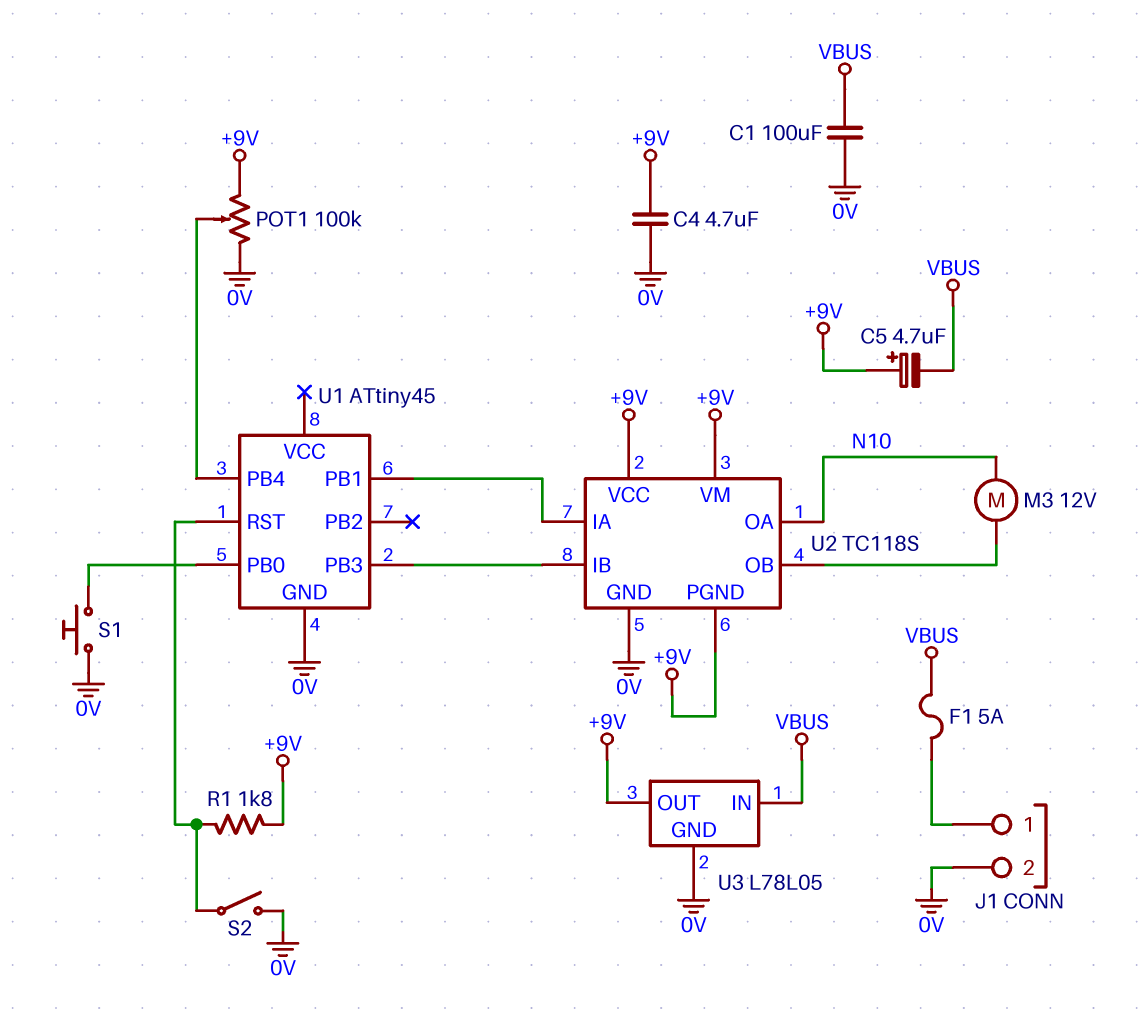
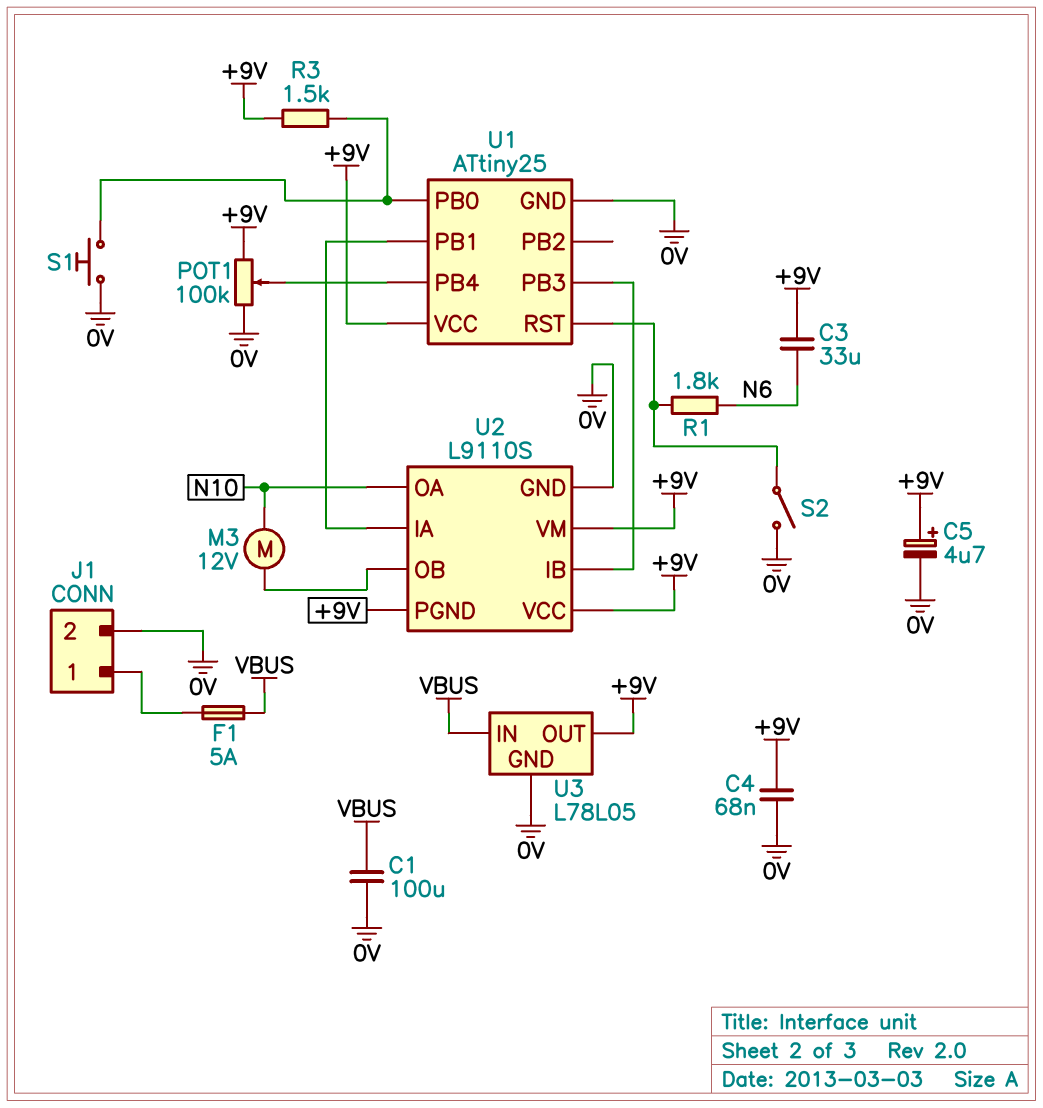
C3: none -> 33uF (+9V, N6)
C4: 4.7uF (+9V, 0V) -> 68nF (+9V, 0V)
C5: 4.7uF (plus +9V, minus VBUS) -> 4.7uF (plus +9V, minus 0V)
R1: 1.8k (+9V, U1/RST) -> 1.8k (N6, U1/RST)
R3: none -> 1.5k (+9V, U1/PB0)
U1: ATtiny45 -> ATtiny25
U1 pin VCC: none -> +9V
U2: TC118S -> L9110S

